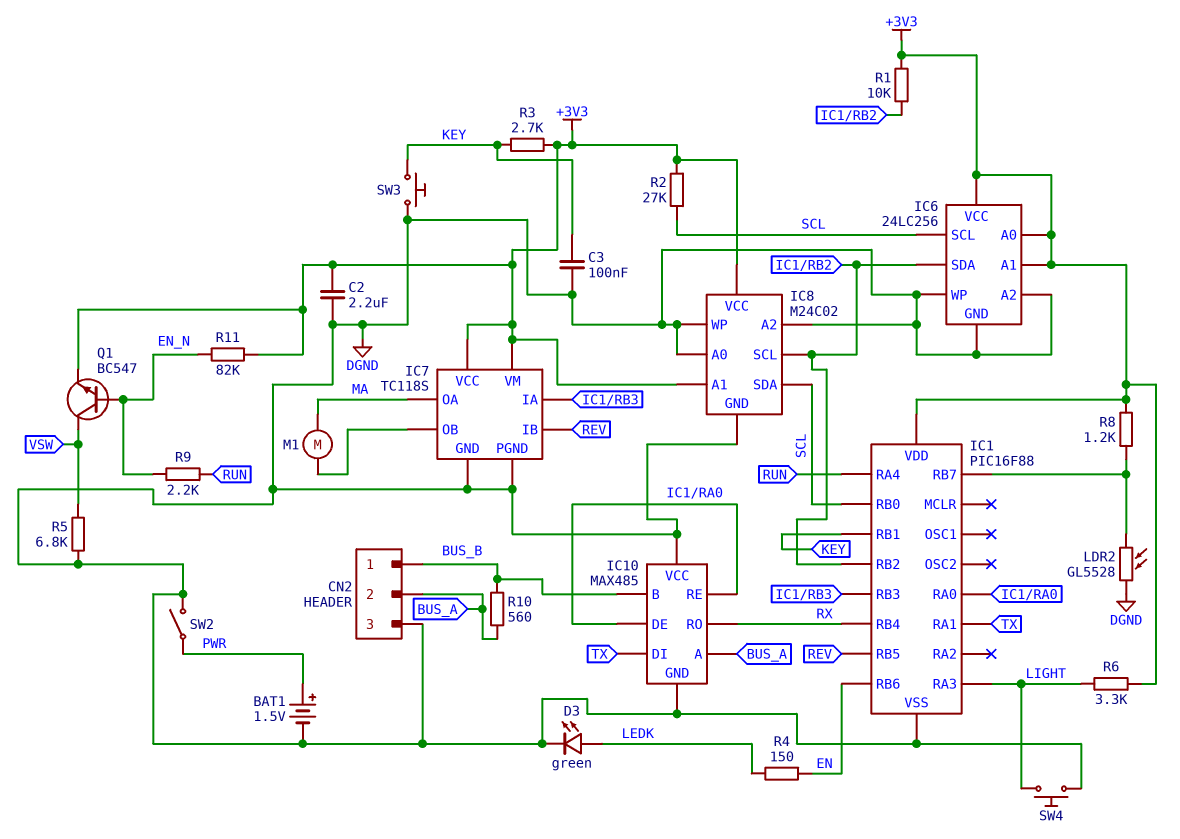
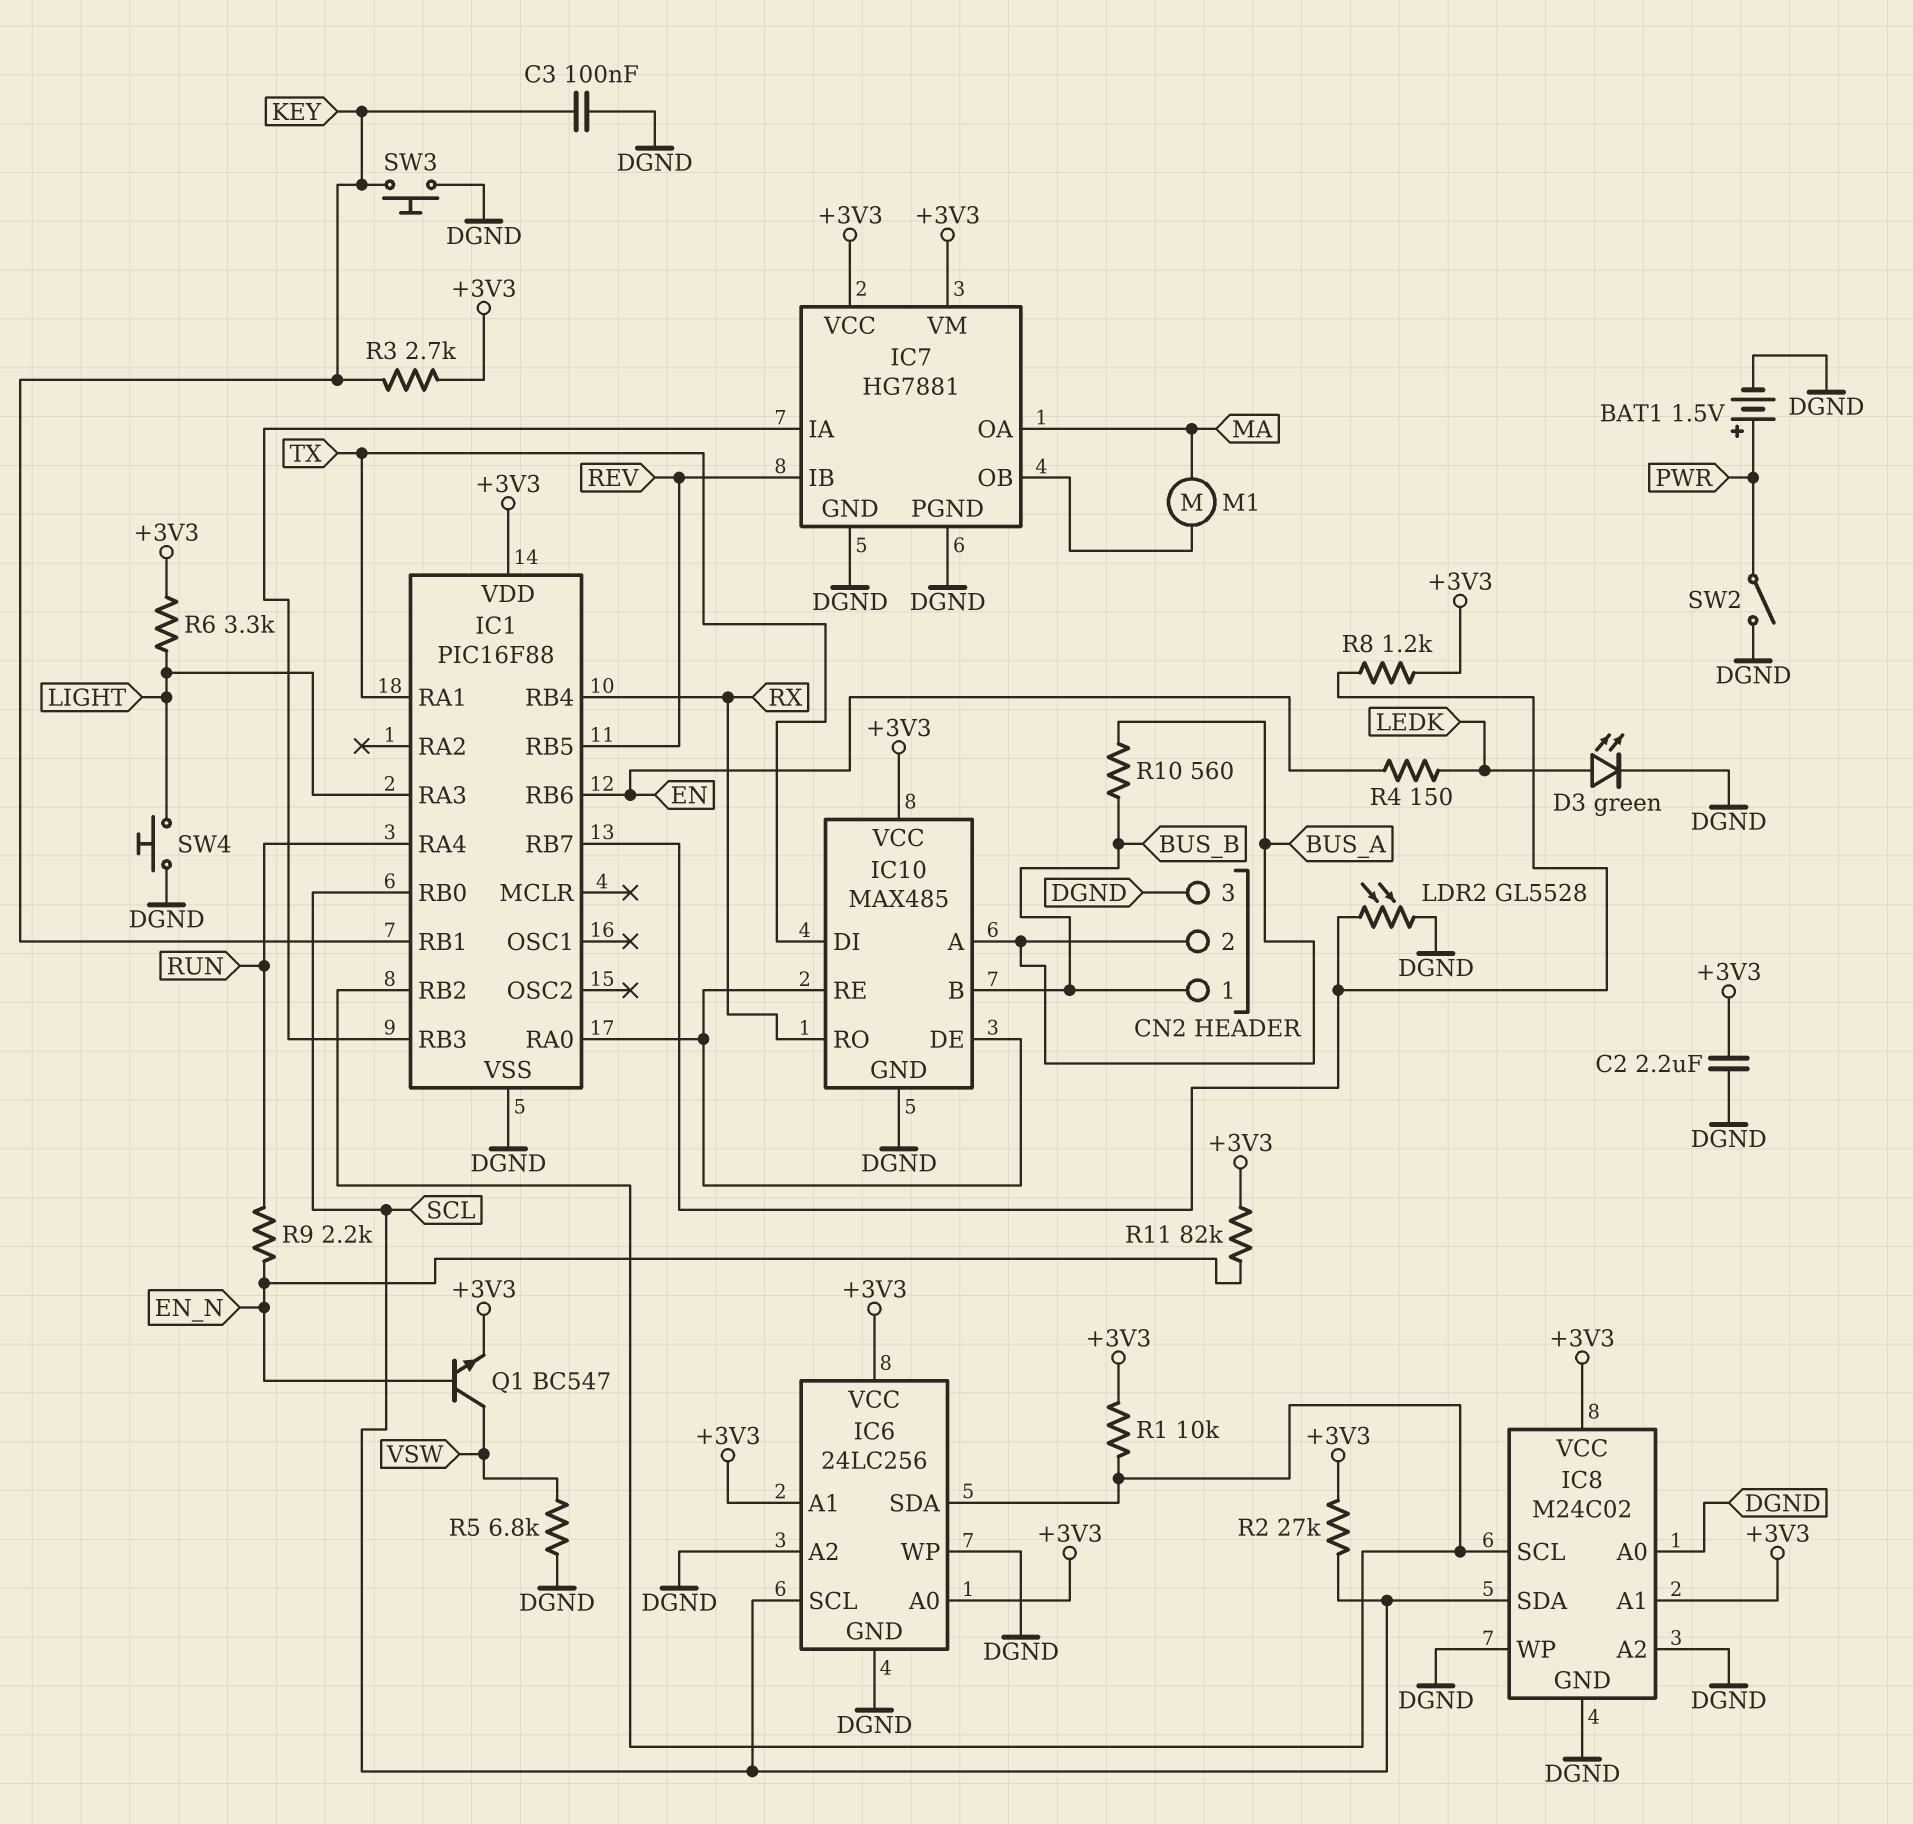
IC7: TC118S -> HG7881
IC10 pin VCC: DGND -> +3V3

